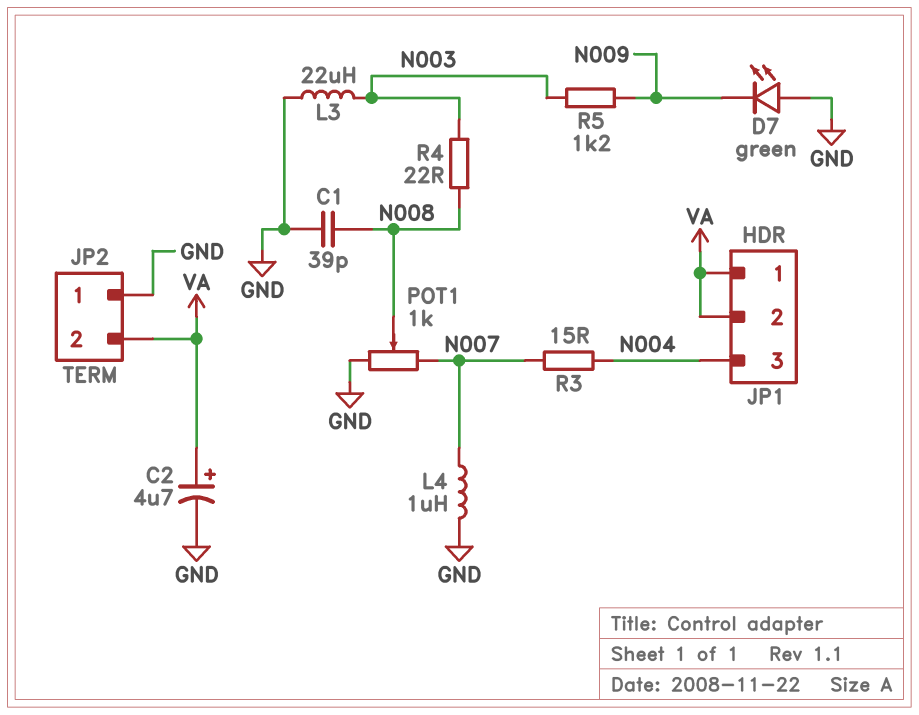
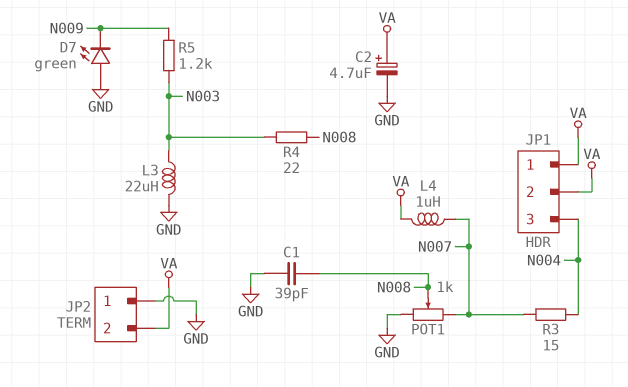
L4: 1uH (GND, N007) -> 1uH (N007, VA)

